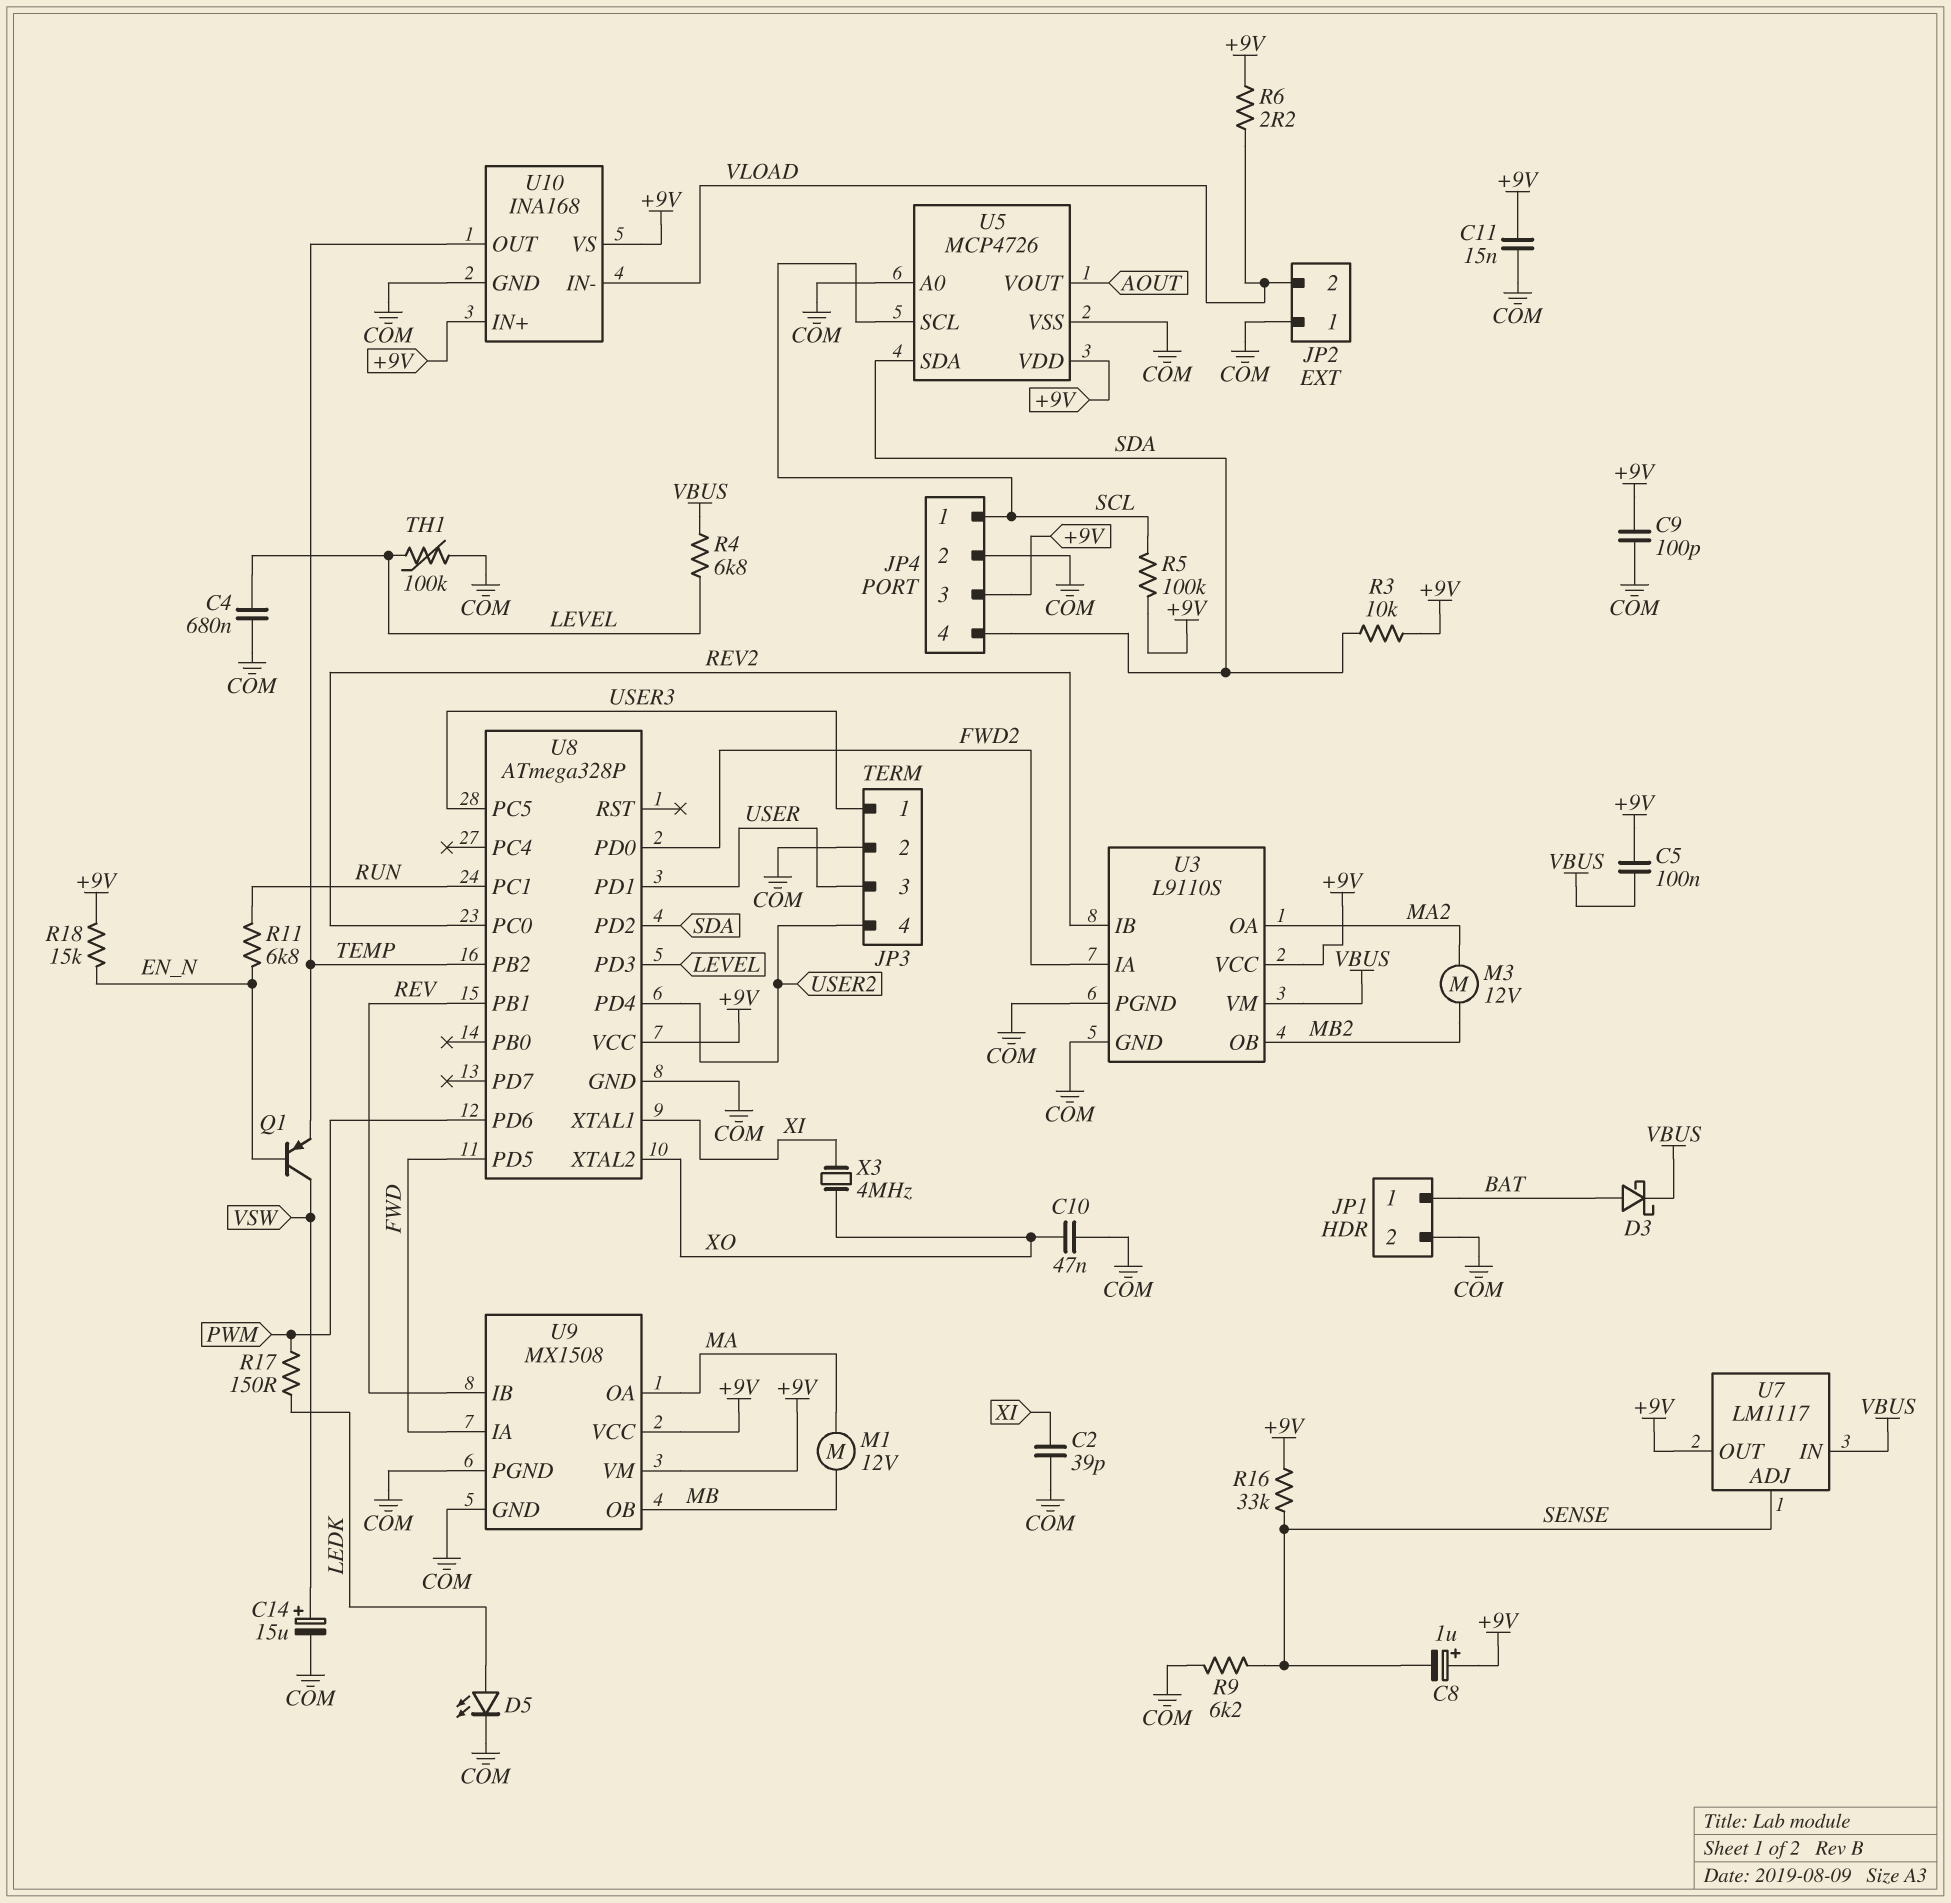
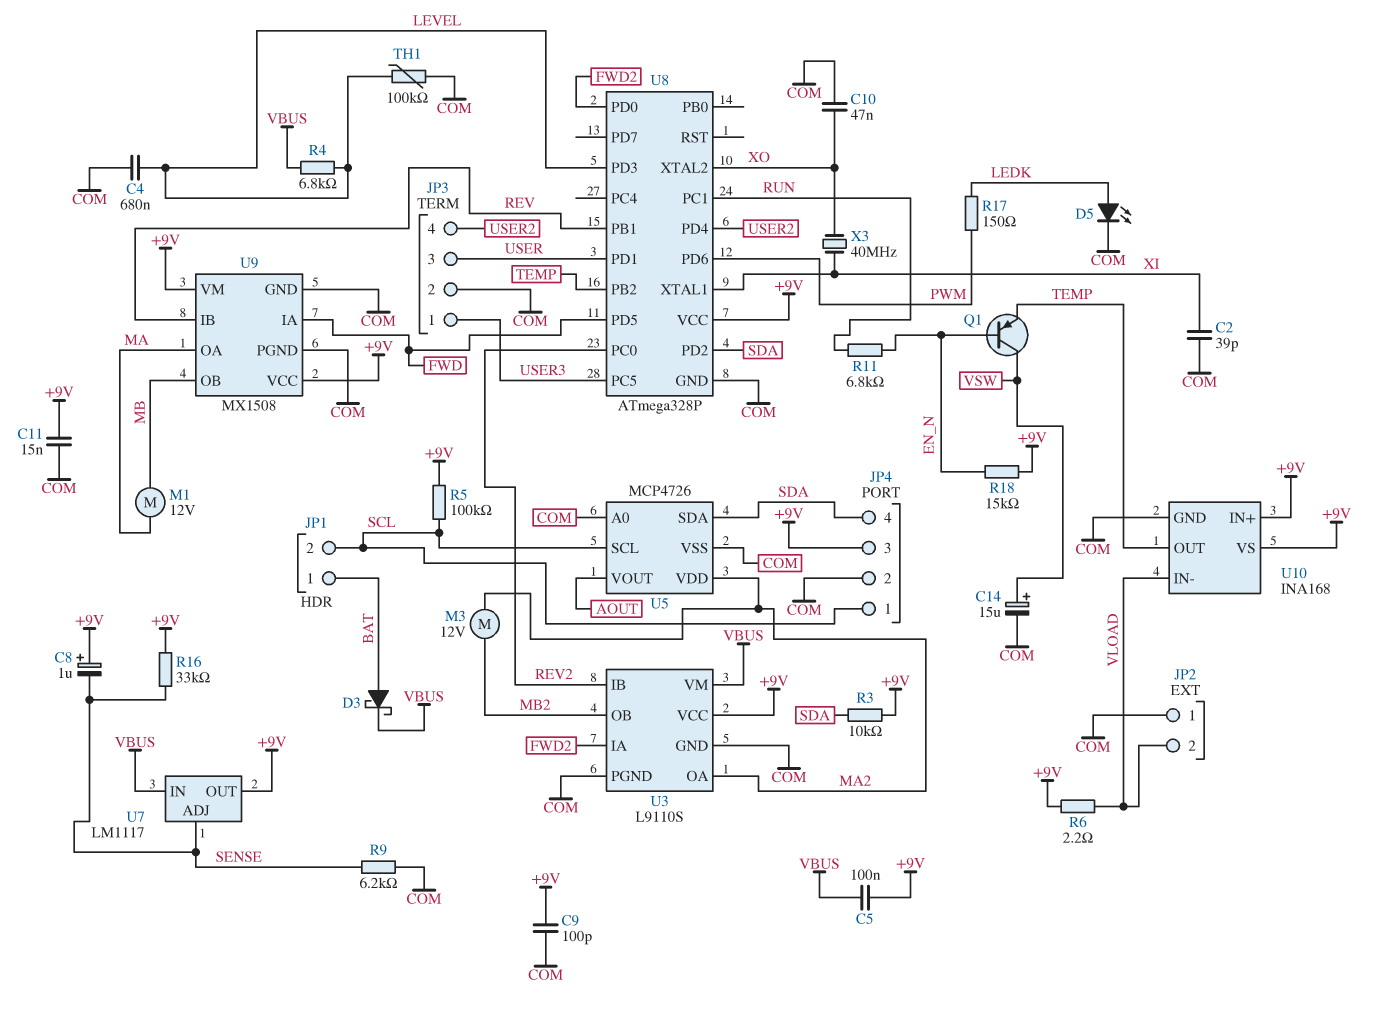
JP1 pin 2: COM -> SCL
U5 pin VDD: +9V -> MA2
X3: 4MHz (XI, XO) -> 40MHz (XI, XO)

